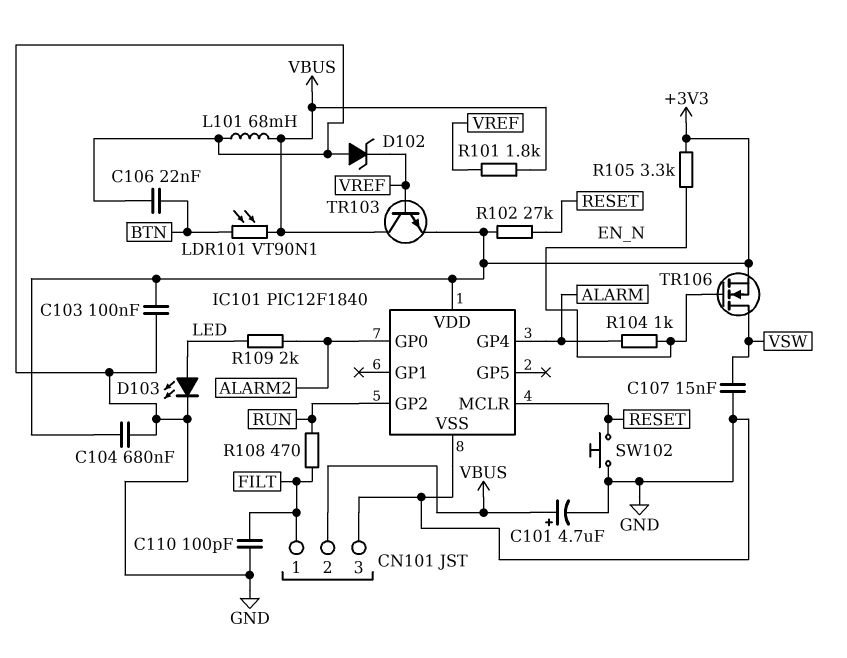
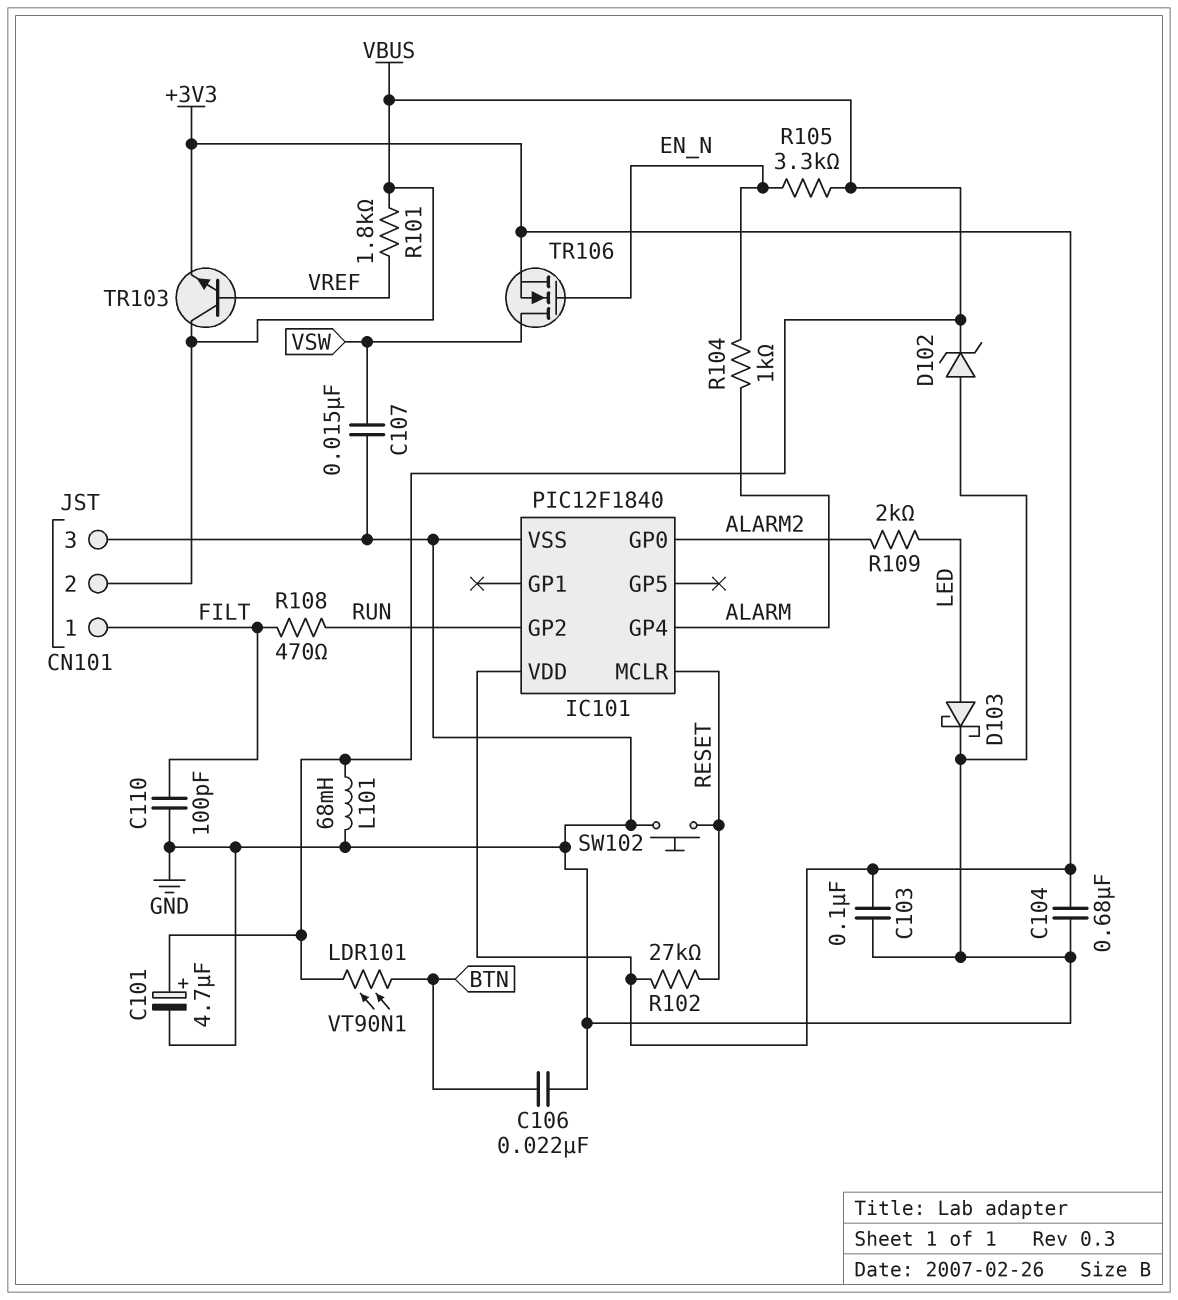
D102: zener (A GND, K VREF) -> zener (A GND, K VBUS)
D103: LED (A LED, K GND) -> schottky (A LED, K GND)
R105: 3.3k (+3V3, EN_N) -> 3.3k (EN_N, VBUS)

